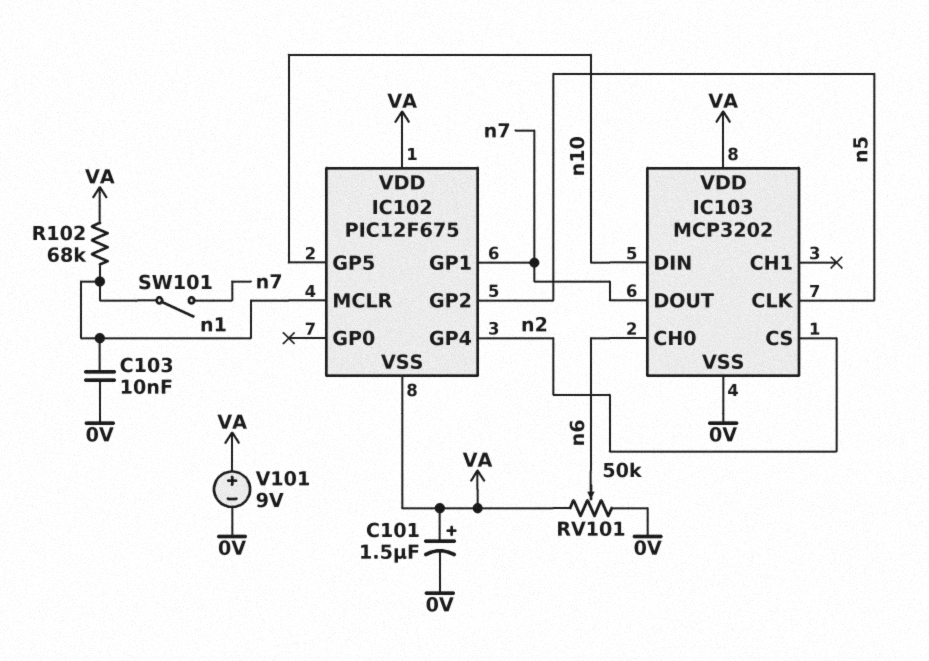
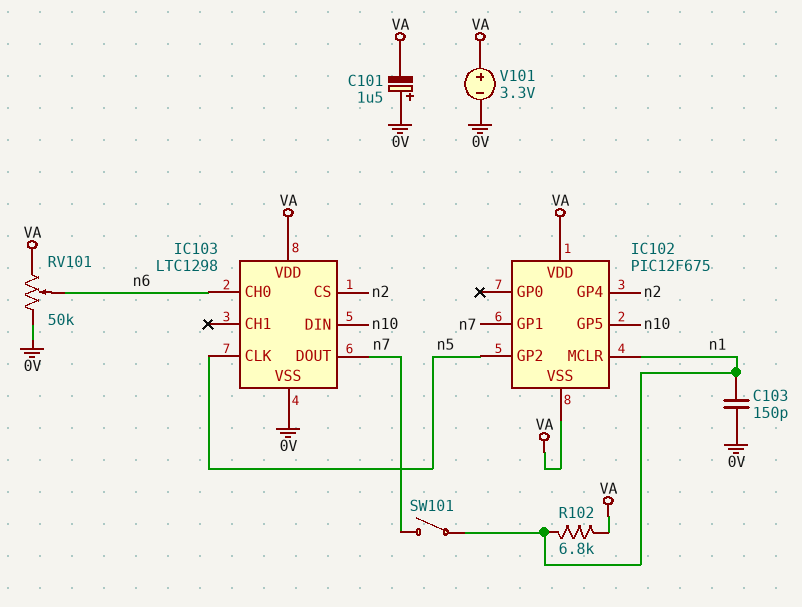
C101: 1.5uF (plus VA, minus 0V) -> 1.5uF (plus 0V, minus VA)
C103: 10nF (0V, n1) -> 150pF (0V, n1)
IC103: MCP3202 -> LTC1298
R102: 68k (VA, n1) -> 6.8k (VA, n1)
V101: 9V (plus VA, minus 0V) -> 3.3V (plus VA, minus 0V)

